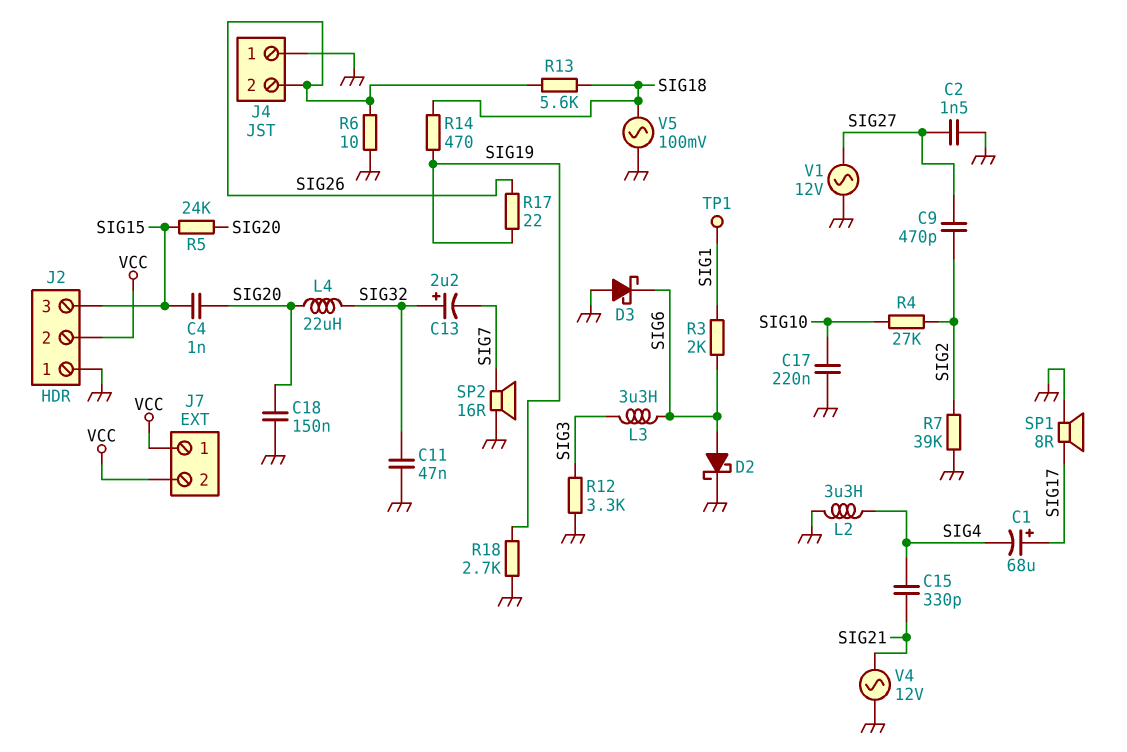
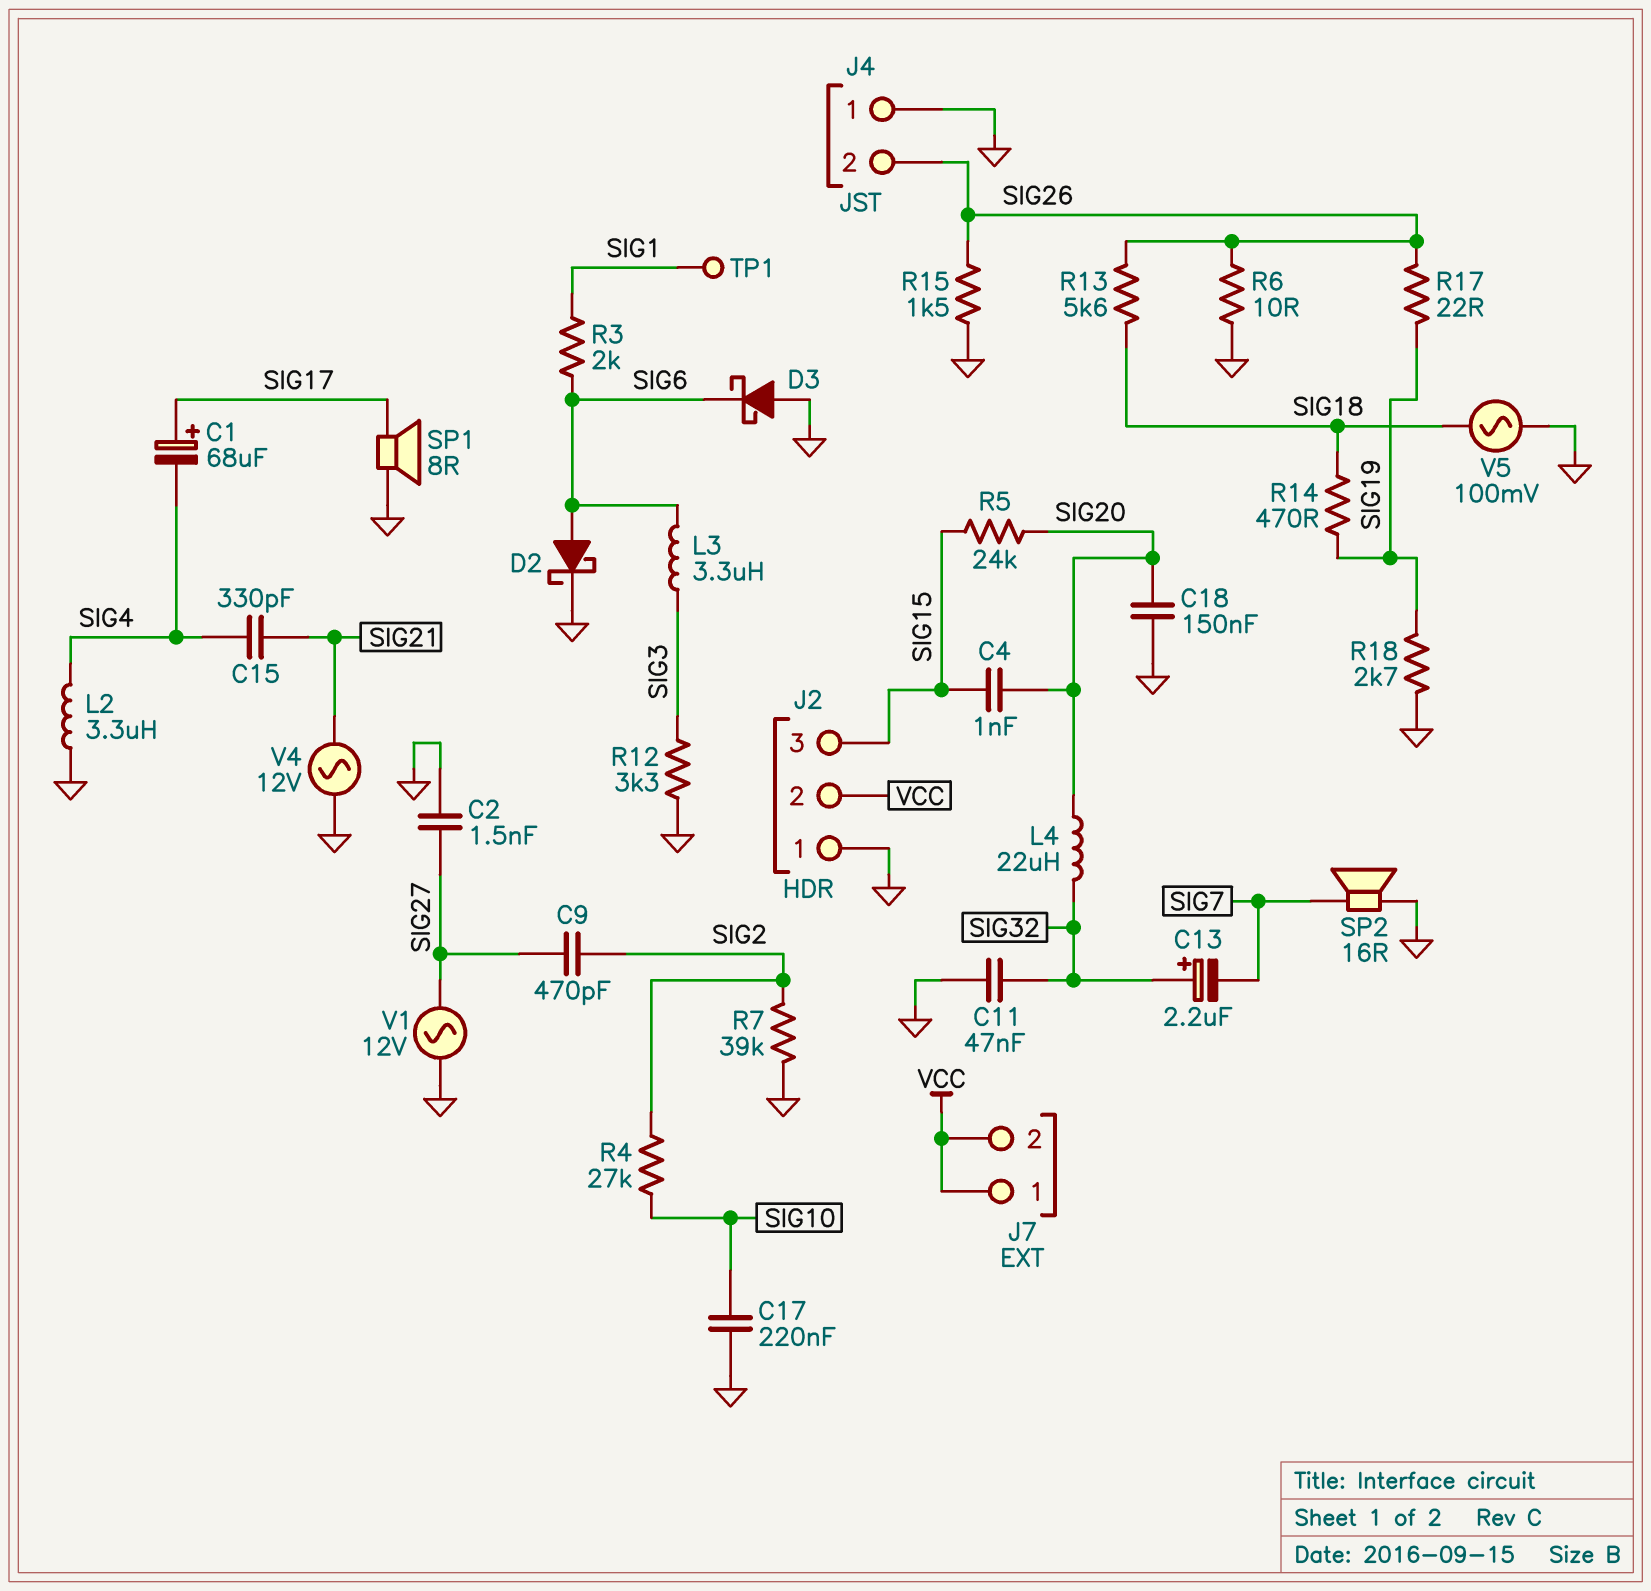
R15: none -> 1.5k (GND, SIG26)

